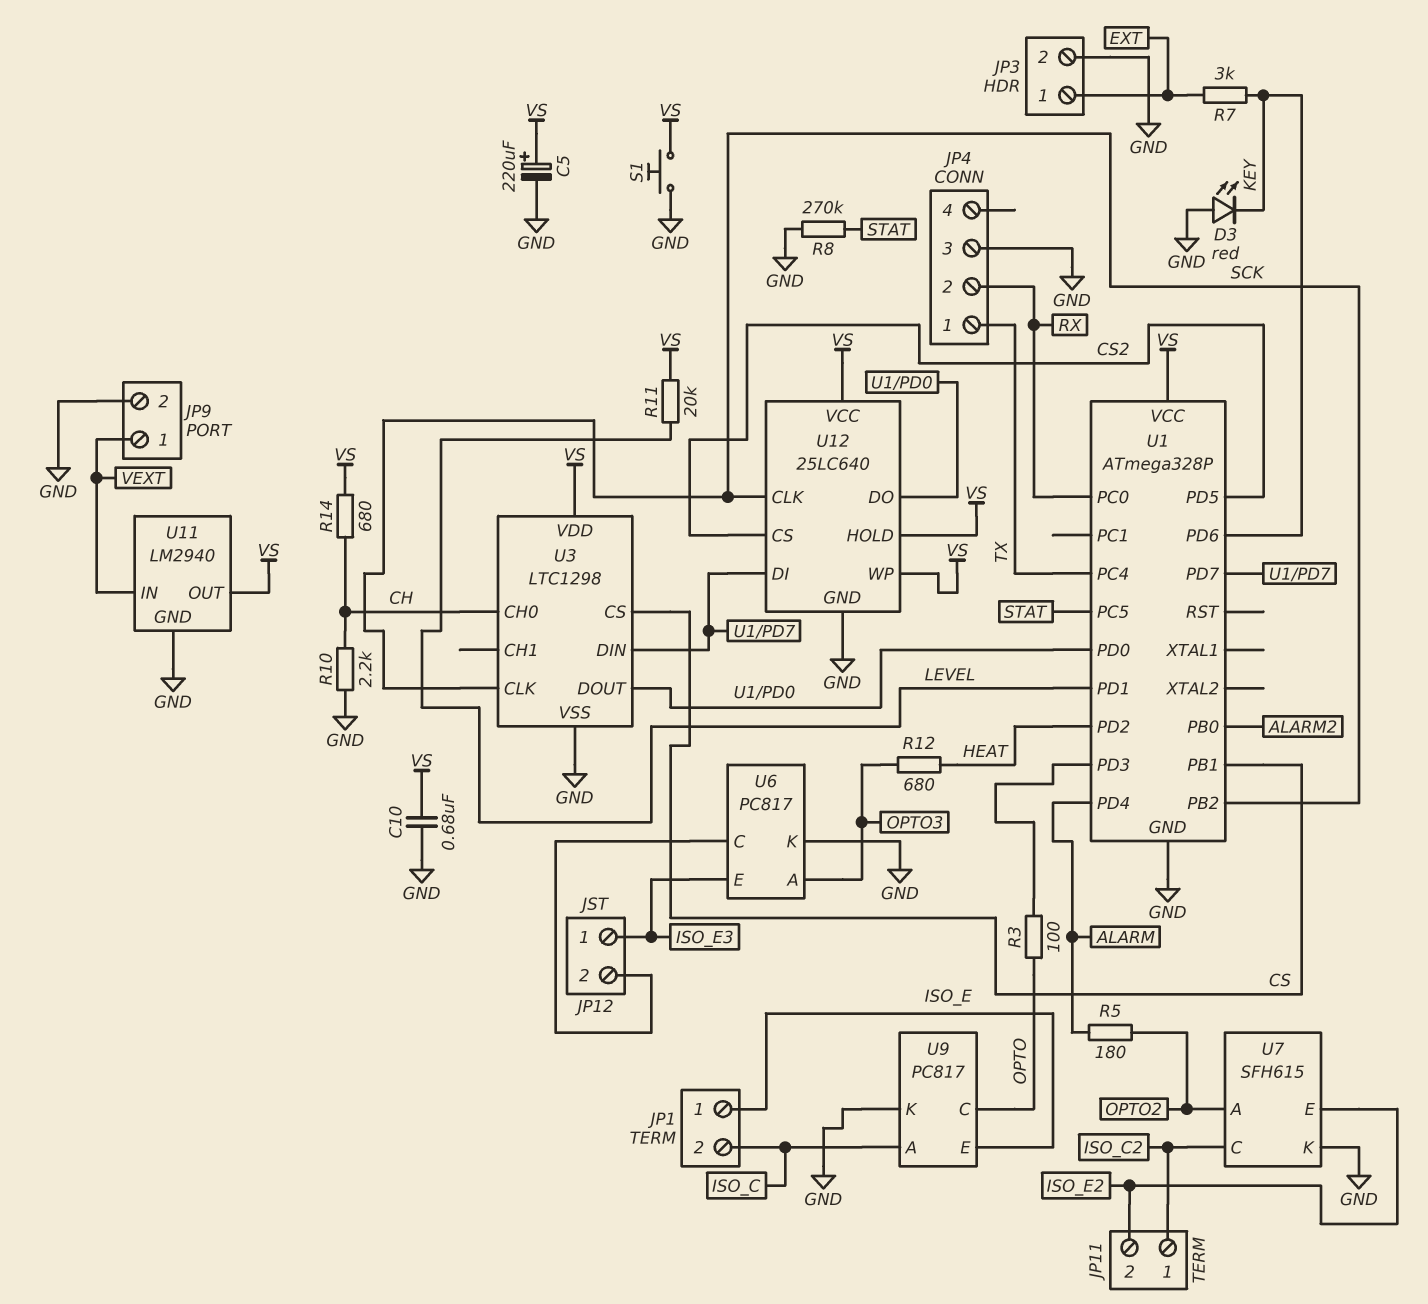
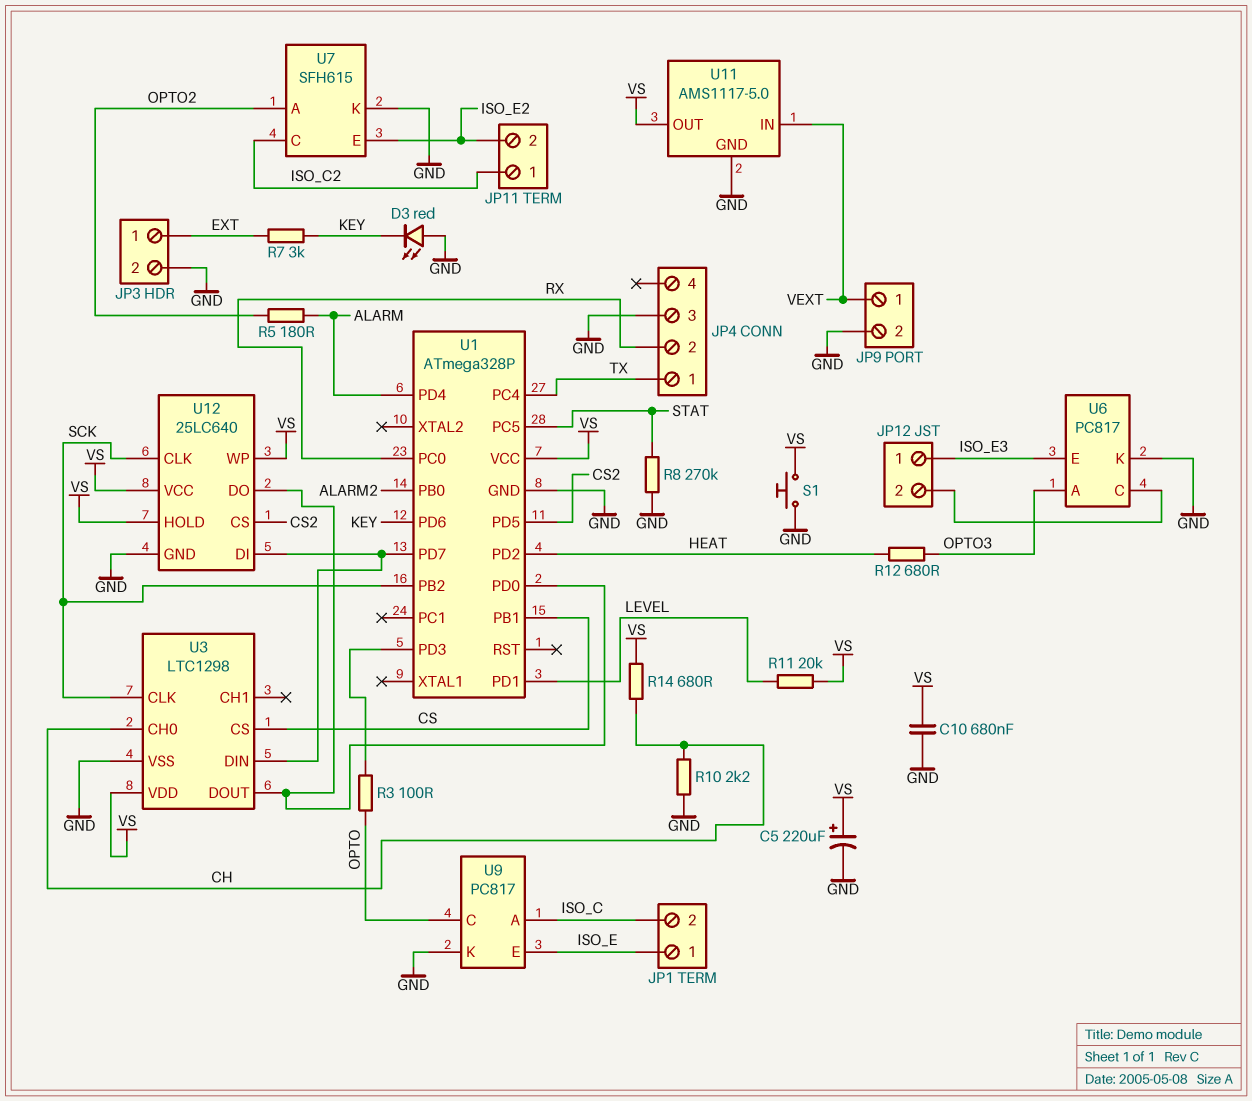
U11: LM2940 -> AMS1117-5.0

